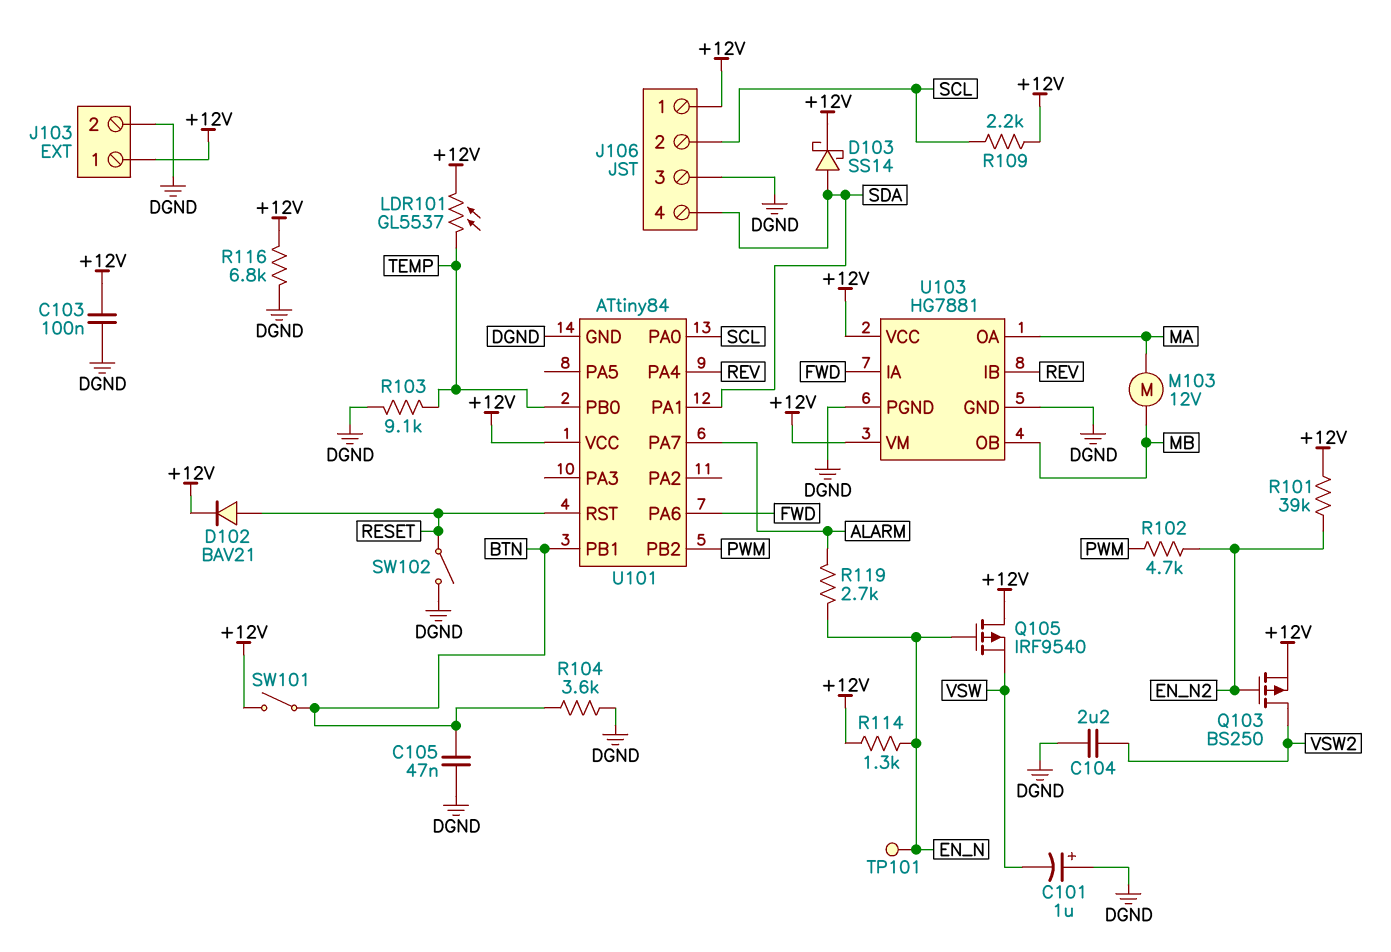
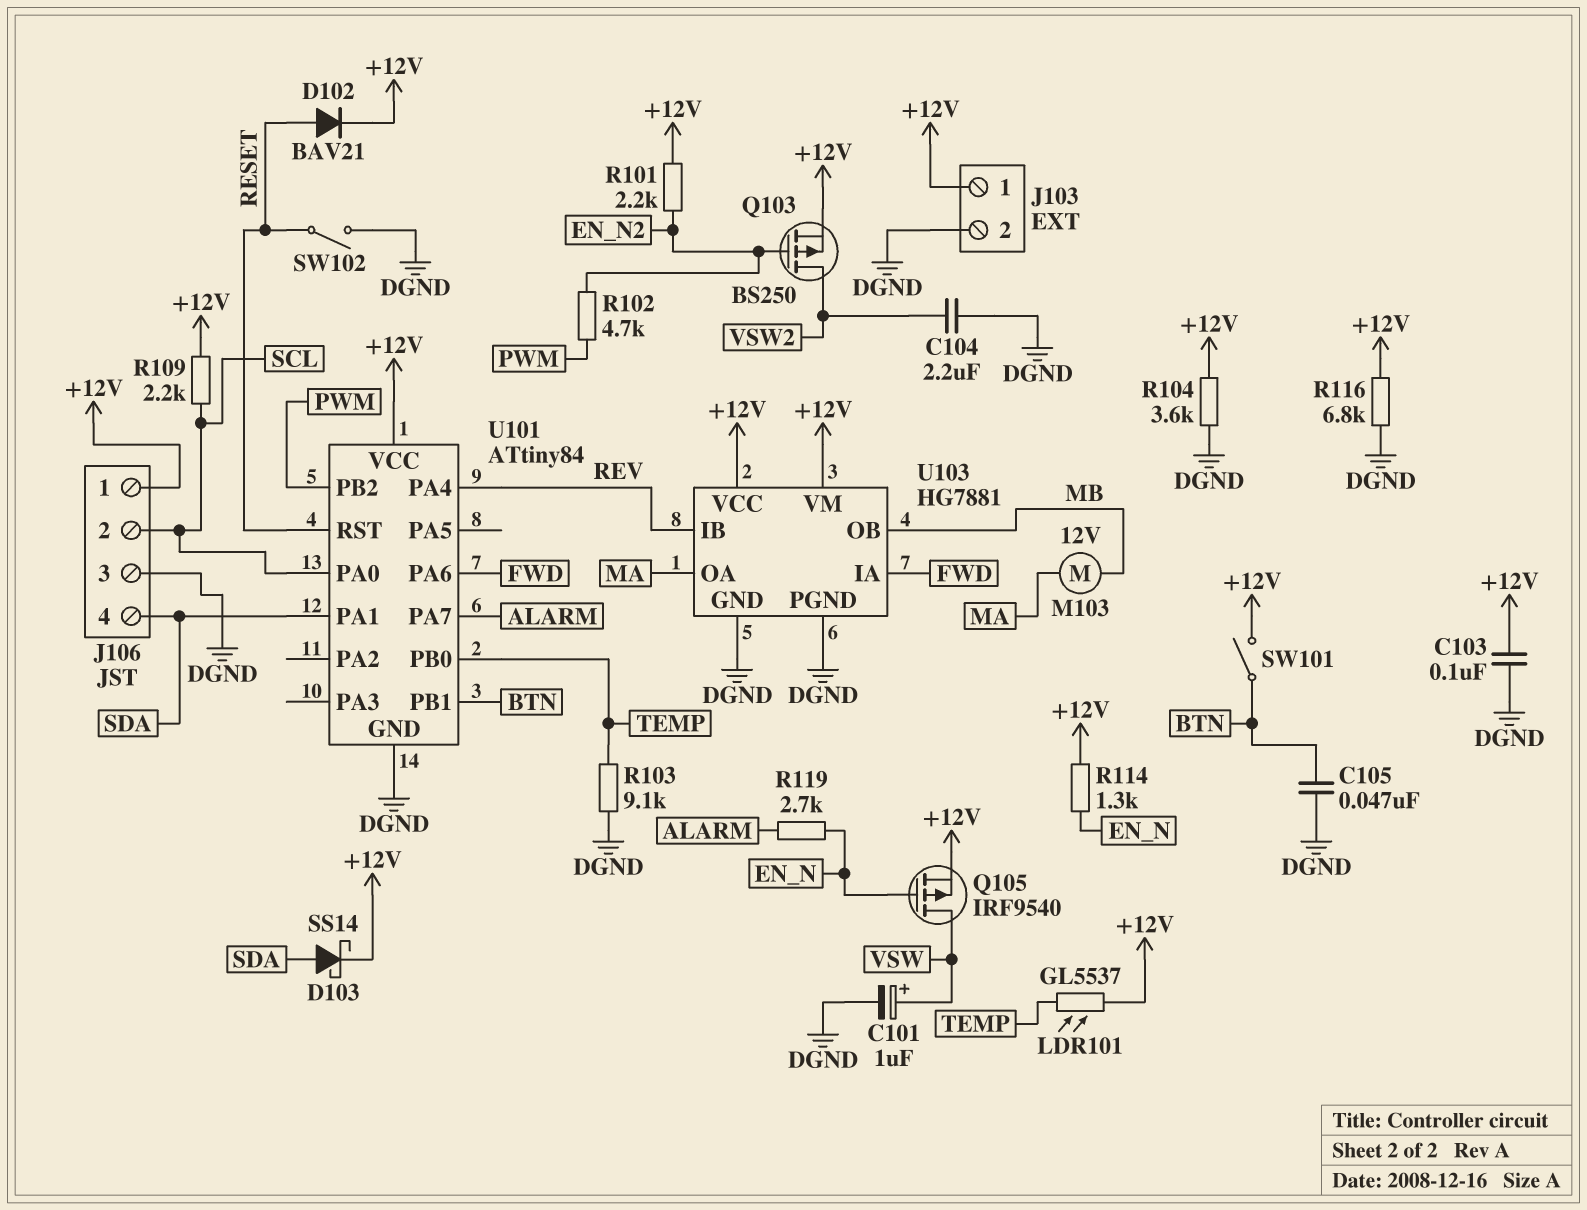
C101: 1uF (plus DGND, minus VSW) -> 1uF (plus VSW, minus DGND)
Q105: PMOS IRF9540 (G EN_N, D +12V, S VSW) -> PMOS IRF9540 (G EN_N, D VSW, S +12V)
R101: 39k (+12V, EN_N2) -> 2.2k (+12V, EN_N2)
R104: 3.6k (BTN, DGND) -> 3.6k (+12V, DGND)
TP101: test point (EN_N) -> none

